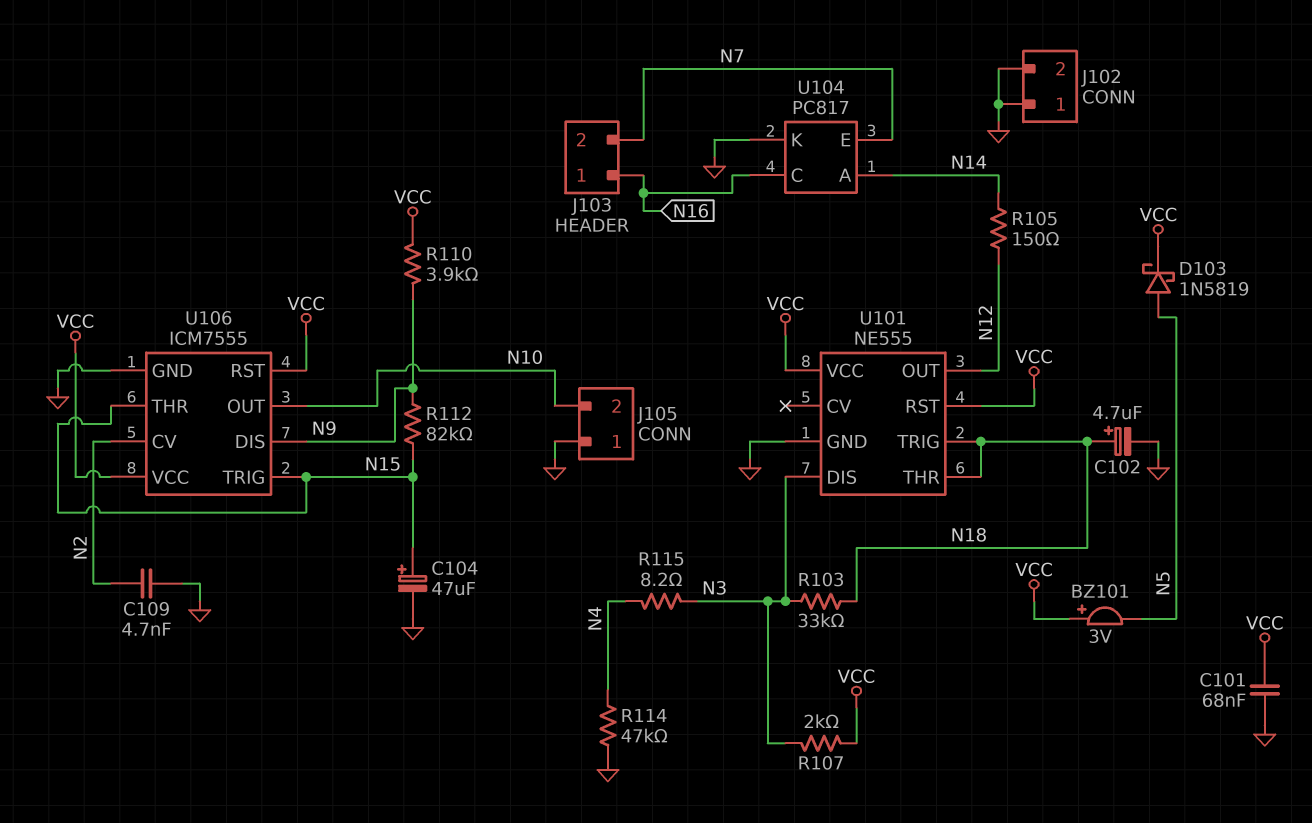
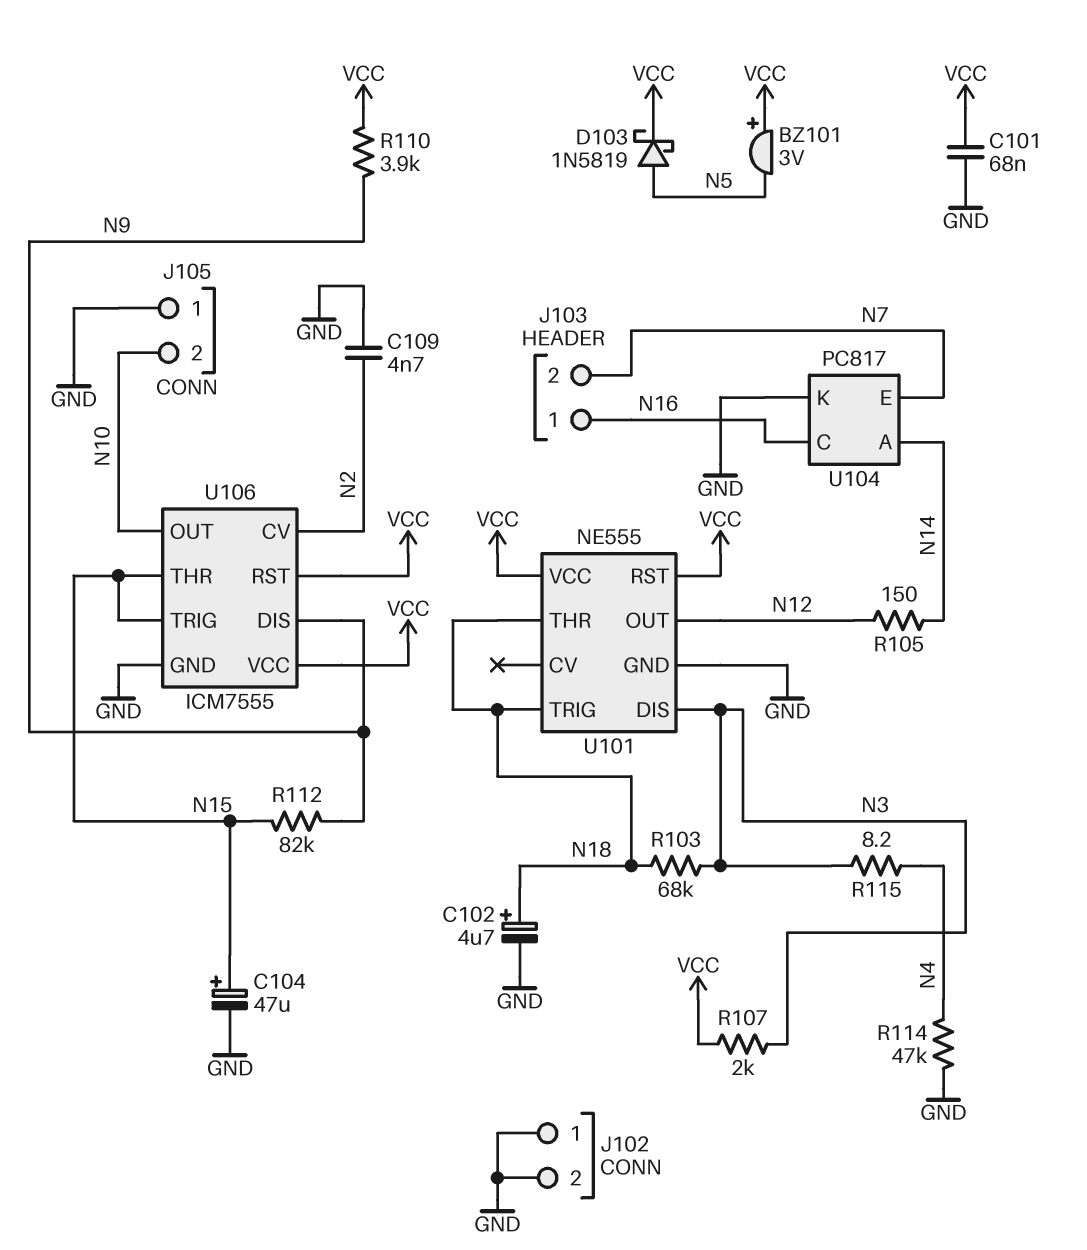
R103: 33k (N3, N18) -> 68k (N3, N18)

